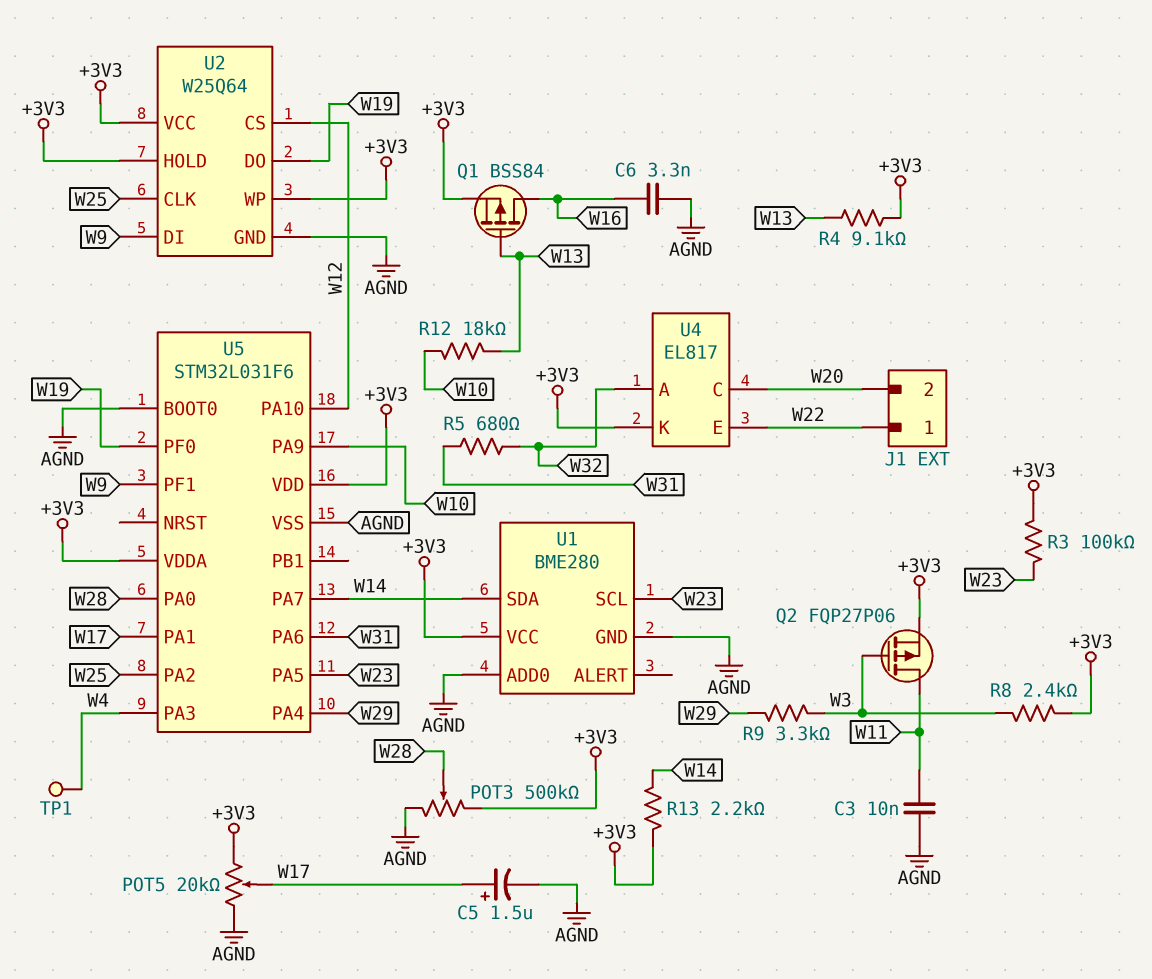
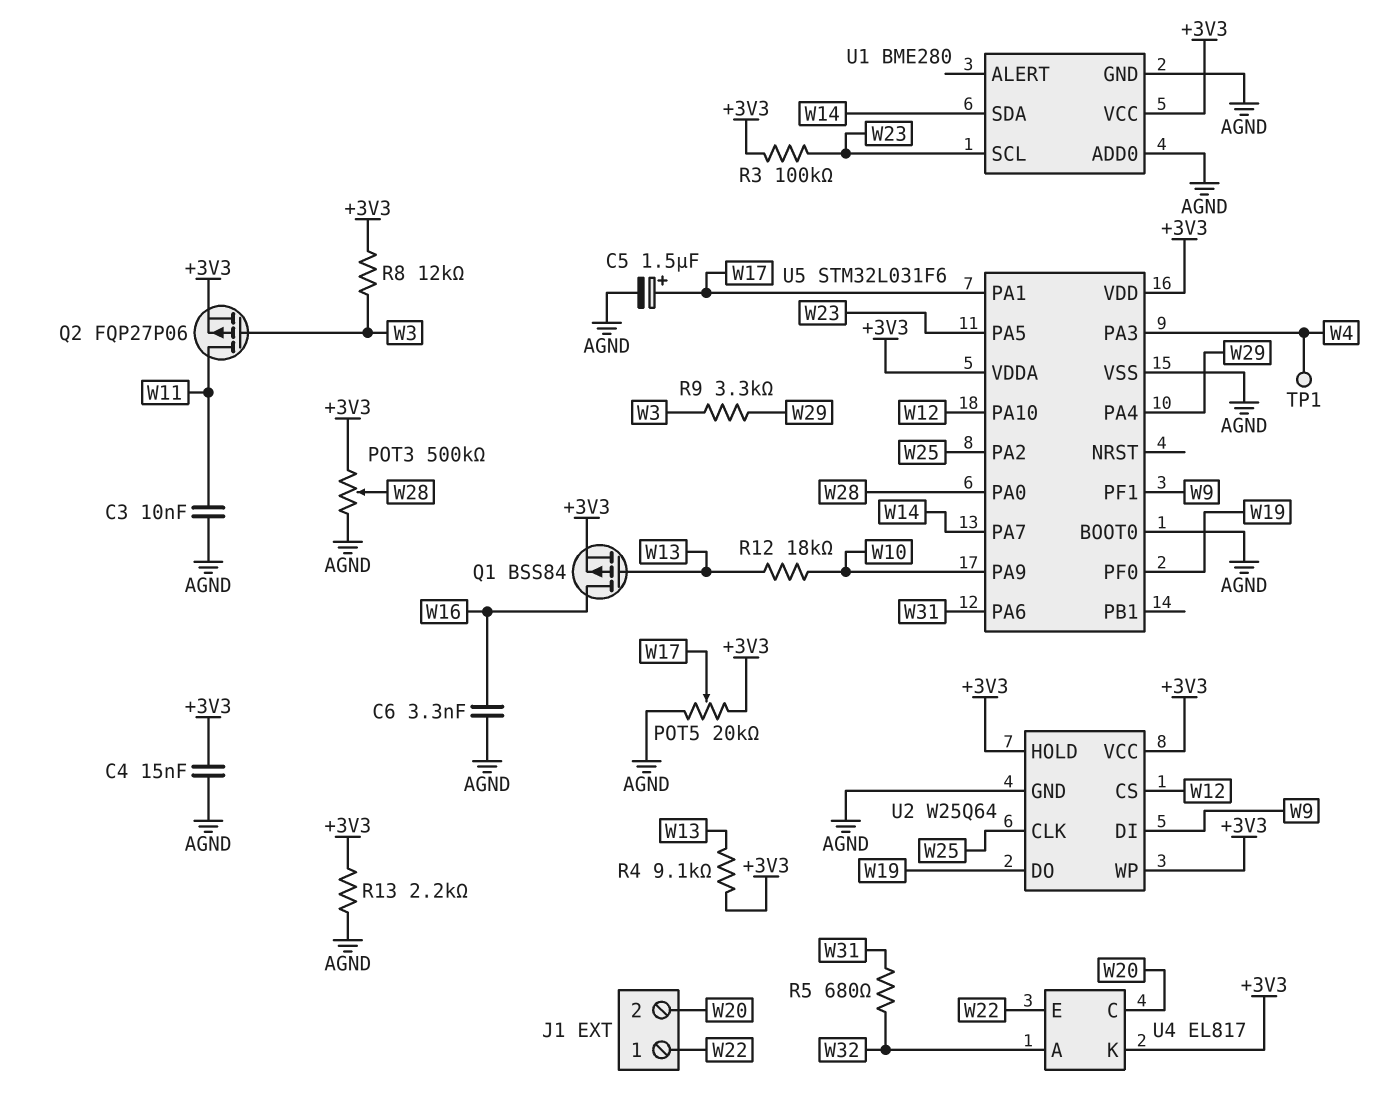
C4: none -> 15nF (+3V3, AGND)
R8: 2.4k (+3V3, W3) -> 12k (+3V3, W3)
R13: 2.2k (+3V3, W14) -> 2.2k (+3V3, AGND)

